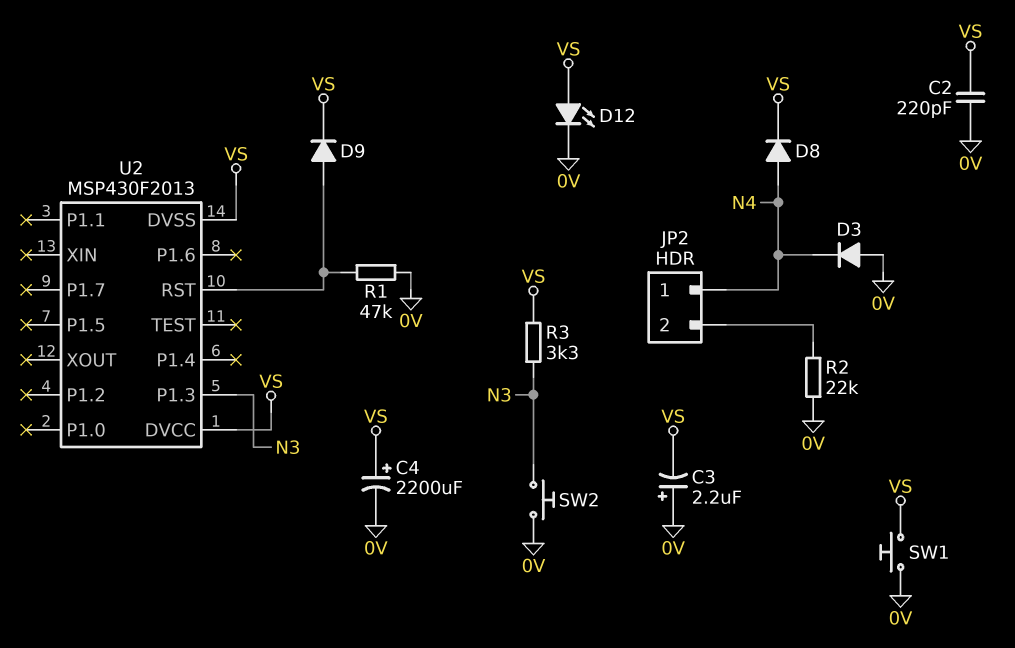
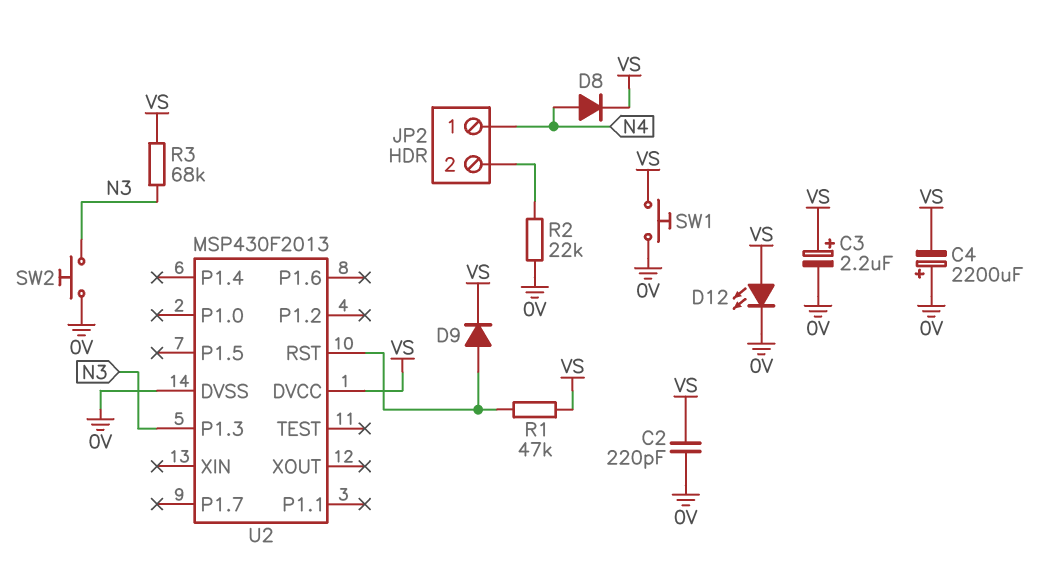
C3: 2.2uF (plus 0V, minus VS) -> 2.2uF (plus VS, minus 0V)
C4: 2200uF (plus VS, minus 0V) -> 2200uF (plus 0V, minus VS)
D3: diode (A 0V, K N4) -> none
R1: 47k (0V, U2/RST) -> 47k (U2/RST, VS)
R3: 3.3k (N3, VS) -> 68k (N3, VS)
U2 pin DVSS: VS -> 0V

